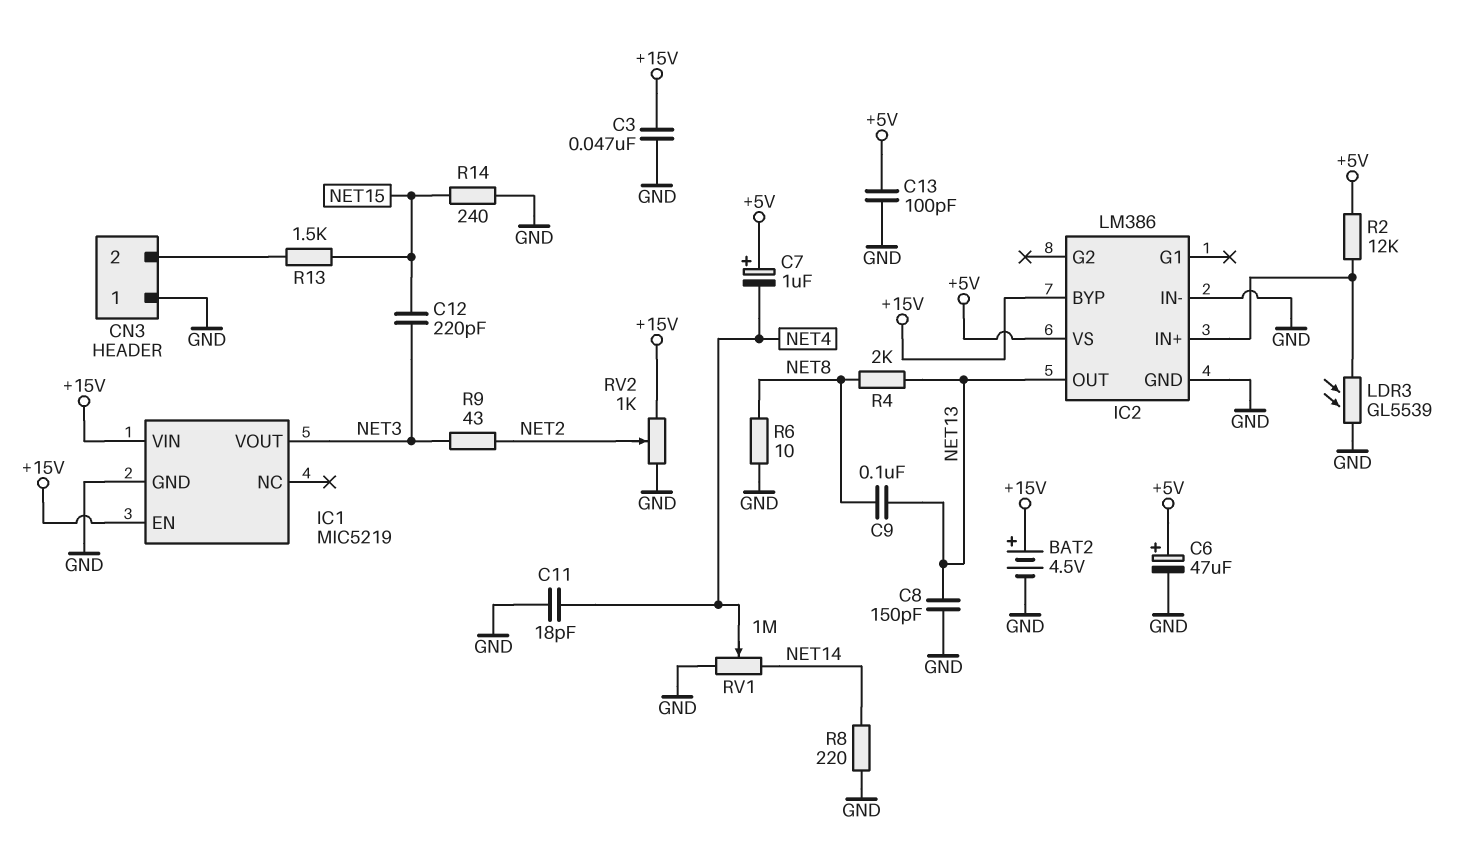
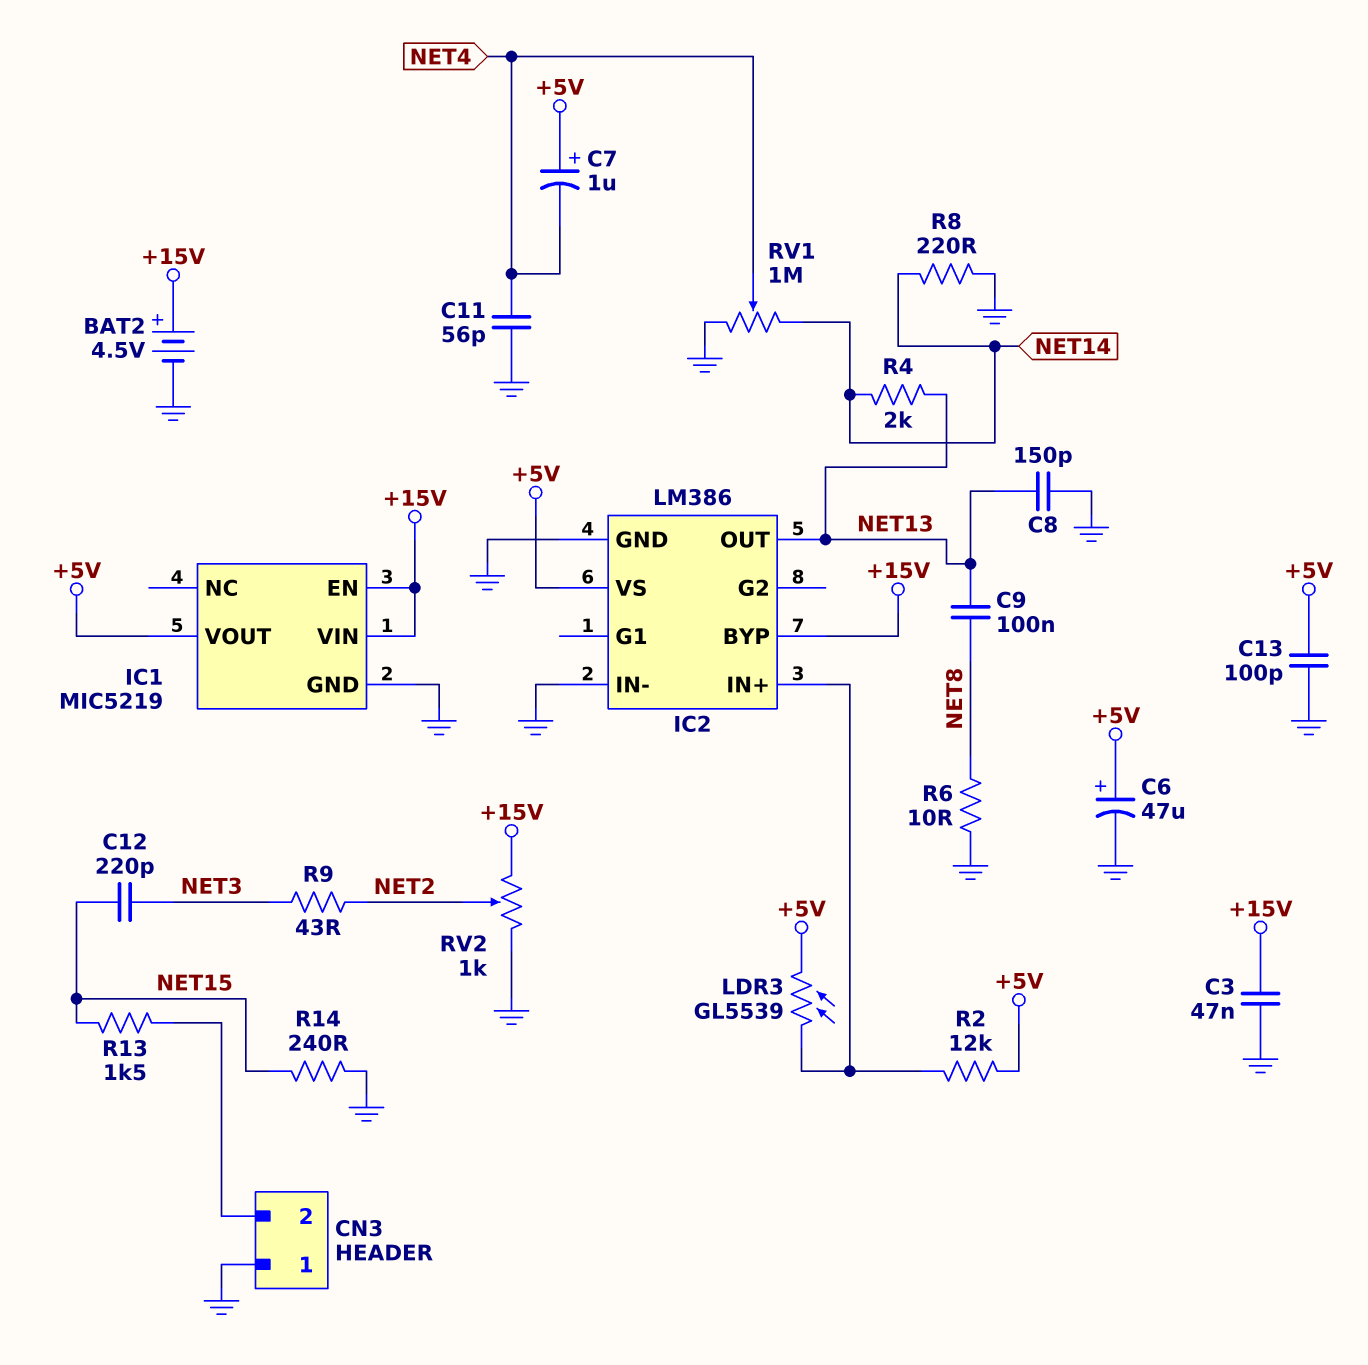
C11: 18pF (GND, NET4) -> 56pF (GND, NET4)
IC1 pin VOUT: NET3 -> +5V
LDR3: GL5539 (GND, IC2/IN+) -> GL5539 (+5V, IC2/IN+)
R4: 2k (NET8, NET13) -> 2k (NET13, NET14)

